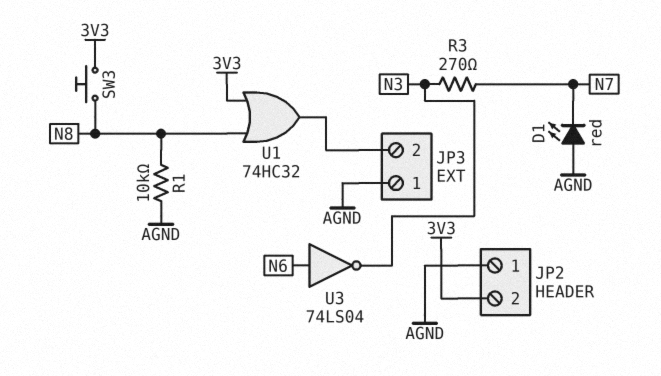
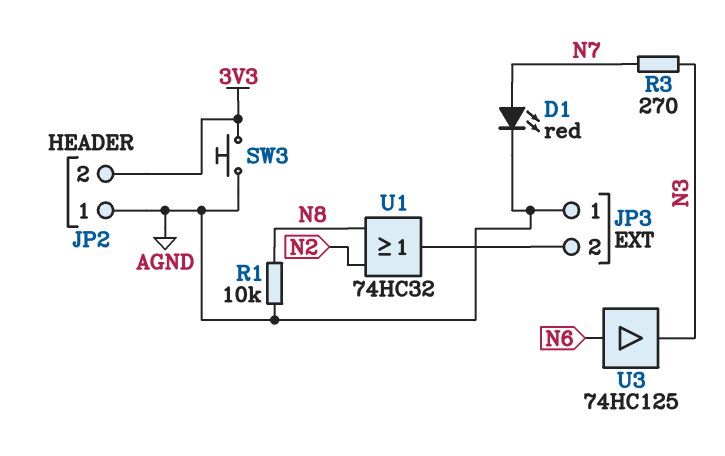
D1: LED red (A AGND, K N7) -> LED red (A N7, K AGND)
SW3: button (3V3, N8) -> button (3V3, AGND)
U1: OR 74HC32 (in 3V3, in N8, out JP3/2) -> OR 74HC32 (in N2, in N8, out JP3/2)
U3: NOT 74LS04 (in N6, out N3) -> buffer 74HC125 (in N6, out N3)

